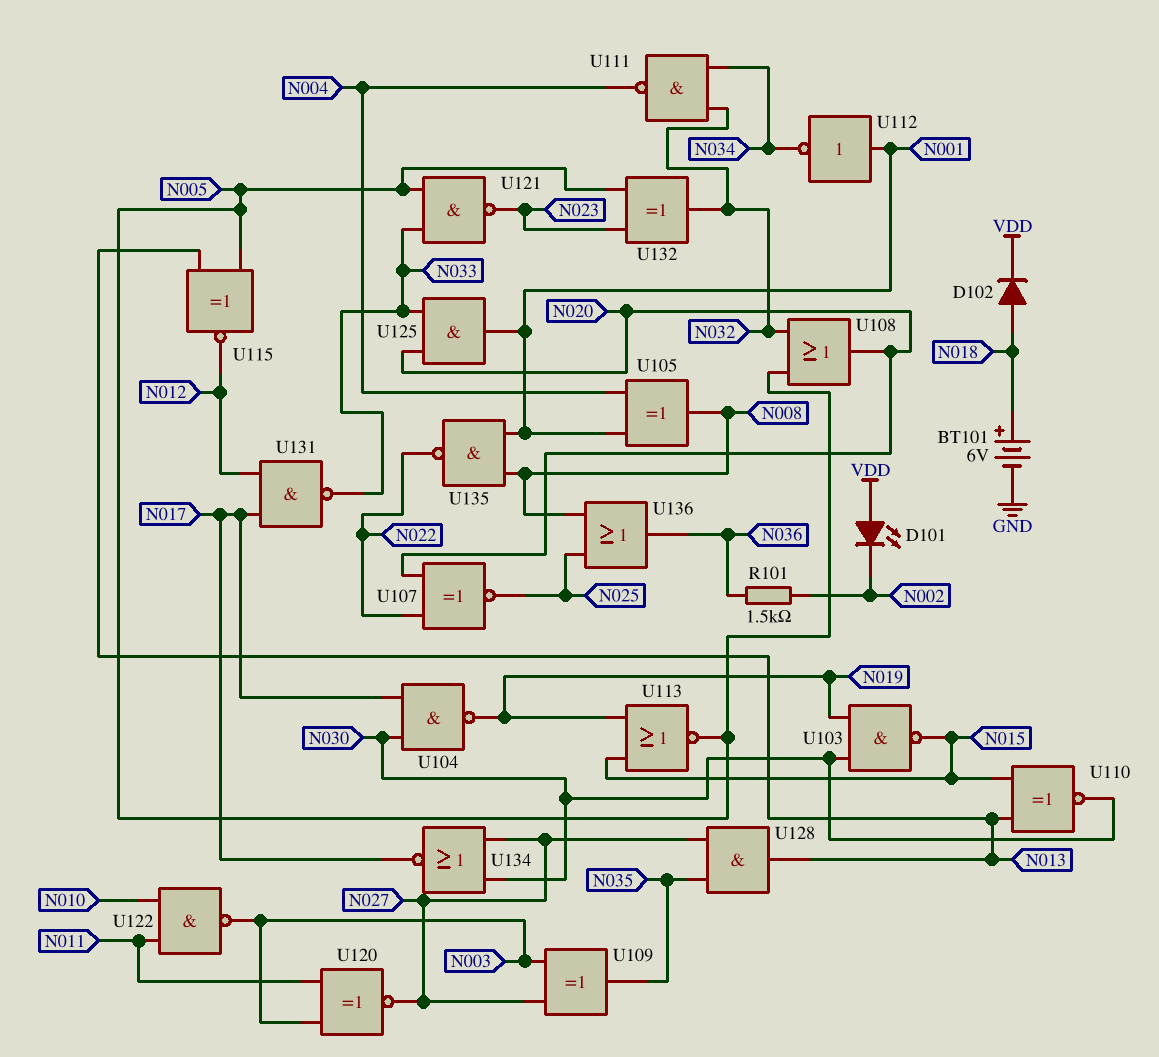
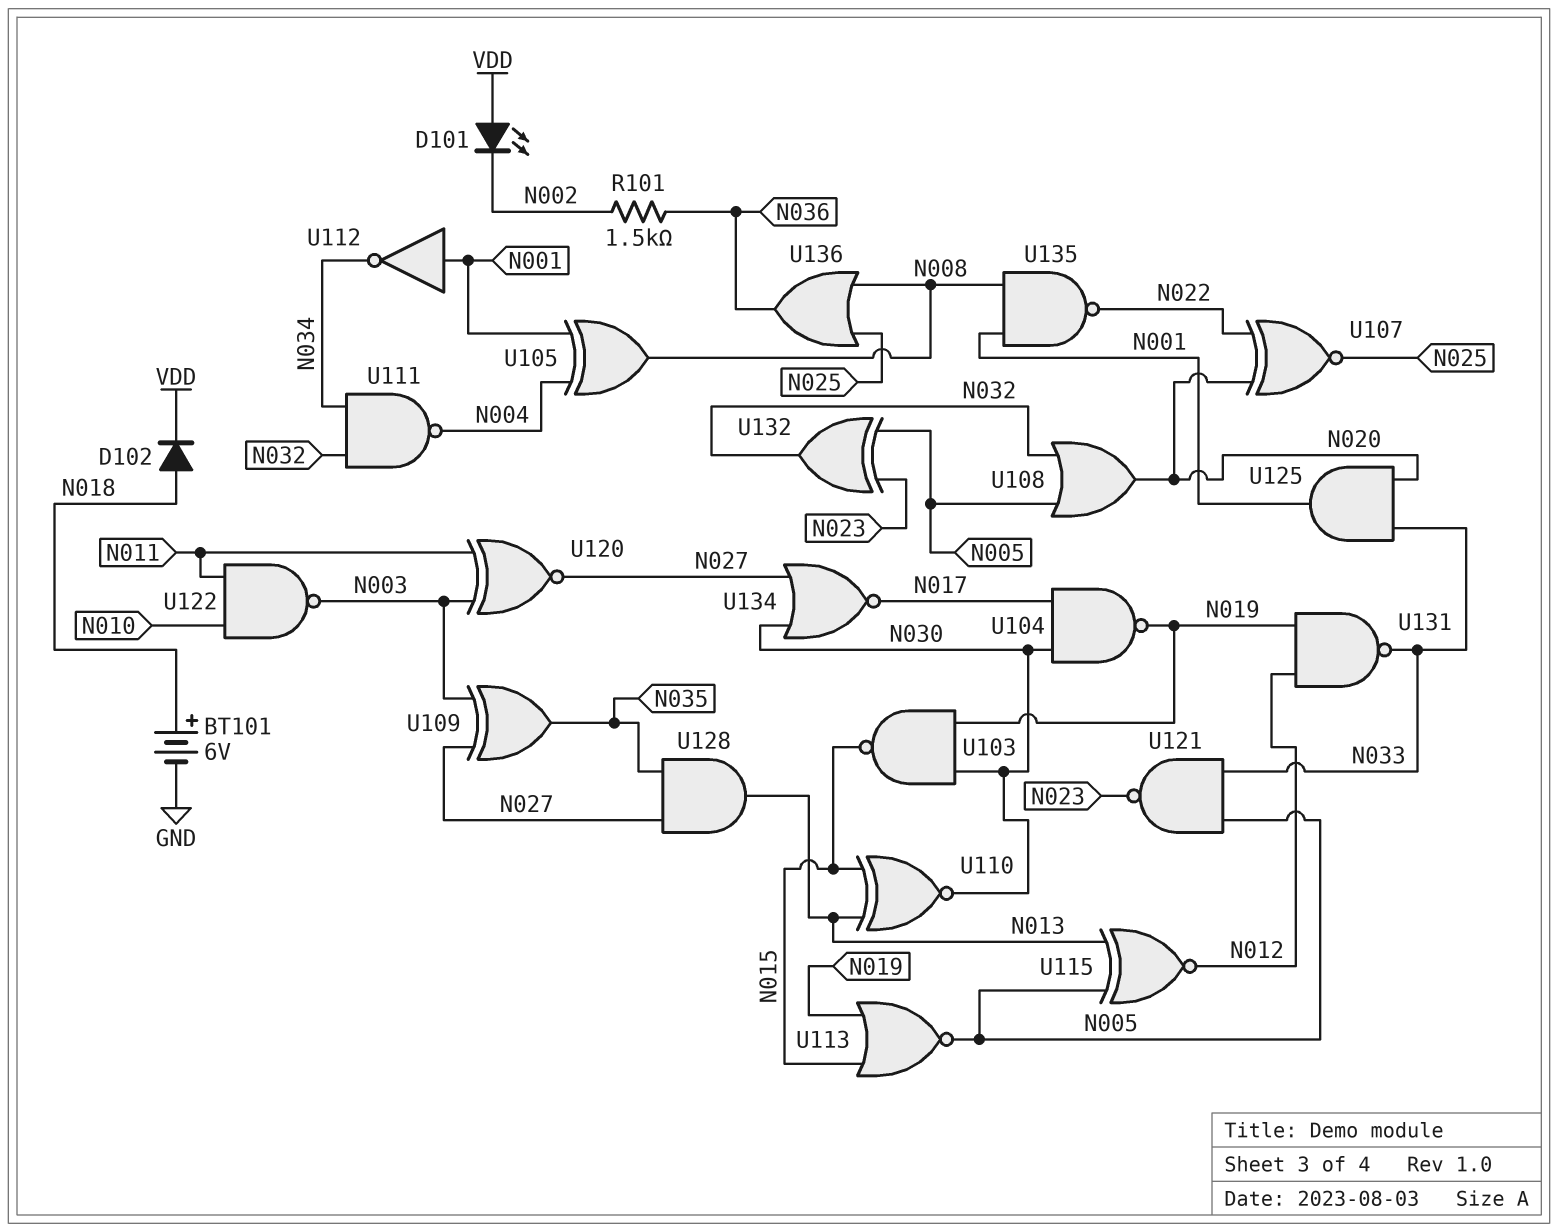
U131: NAND (in N012, in N017, out N033) -> NAND (in N012, in N019, out N033)

